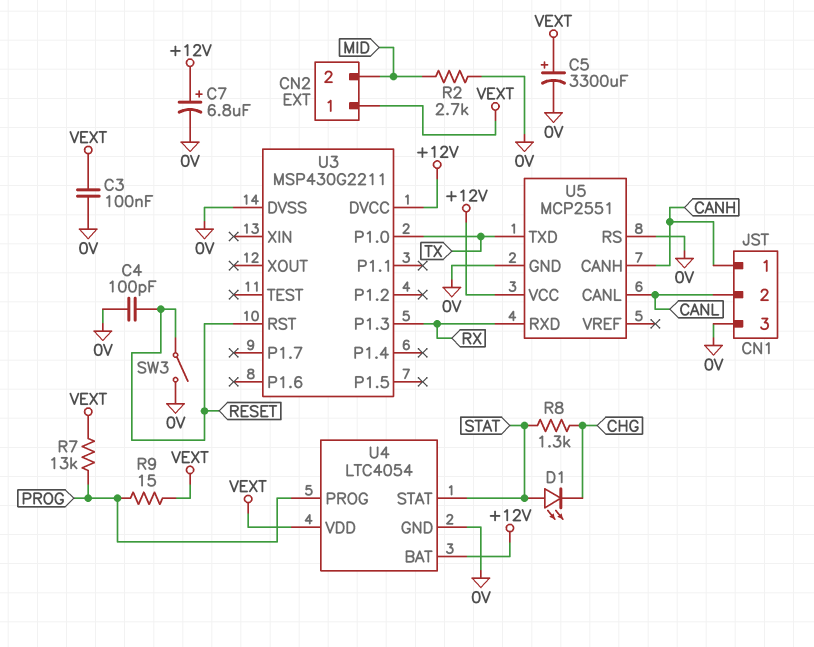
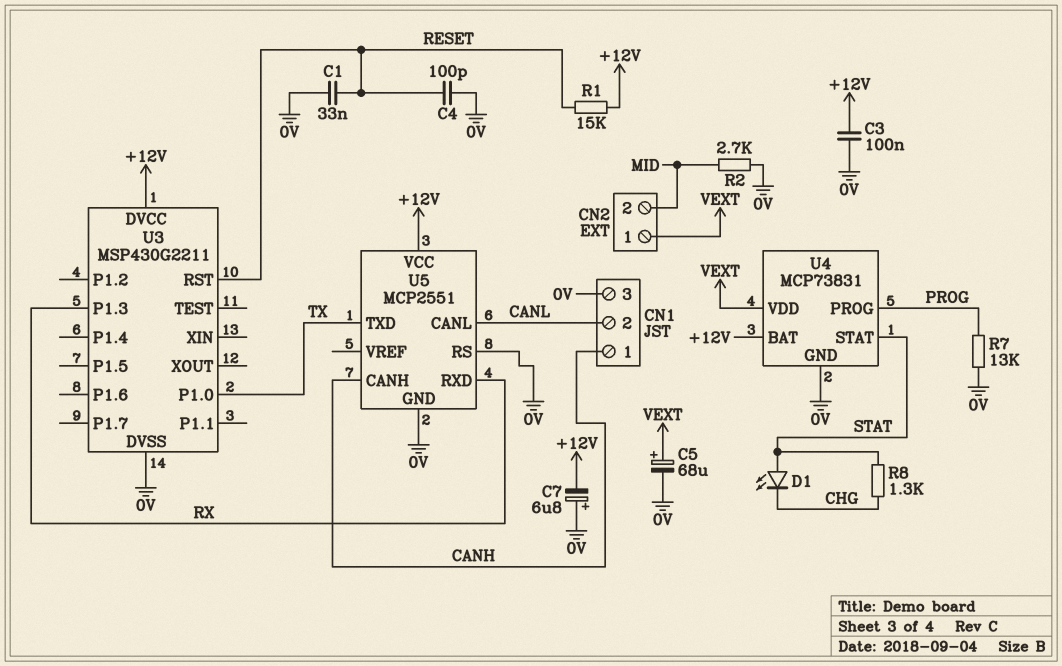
C1: none -> 33nF (0V, RESET)
C3: 100nF (0V, VEXT) -> 100nF (+12V, 0V)
C5: 3300uF (plus VEXT, minus 0V) -> 68uF (plus VEXT, minus 0V)
C7: 6.8uF (plus +12V, minus 0V) -> 6.8uF (plus 0V, minus +12V)
R1: none -> 15k (+12V, RESET)
R7: 13k (PROG, VEXT) -> 13k (0V, PROG)
R9: 15 (PROG, VEXT) -> none
SW3: switch (0V, RESET) -> none
U4: LTC4054 -> MCP73831

